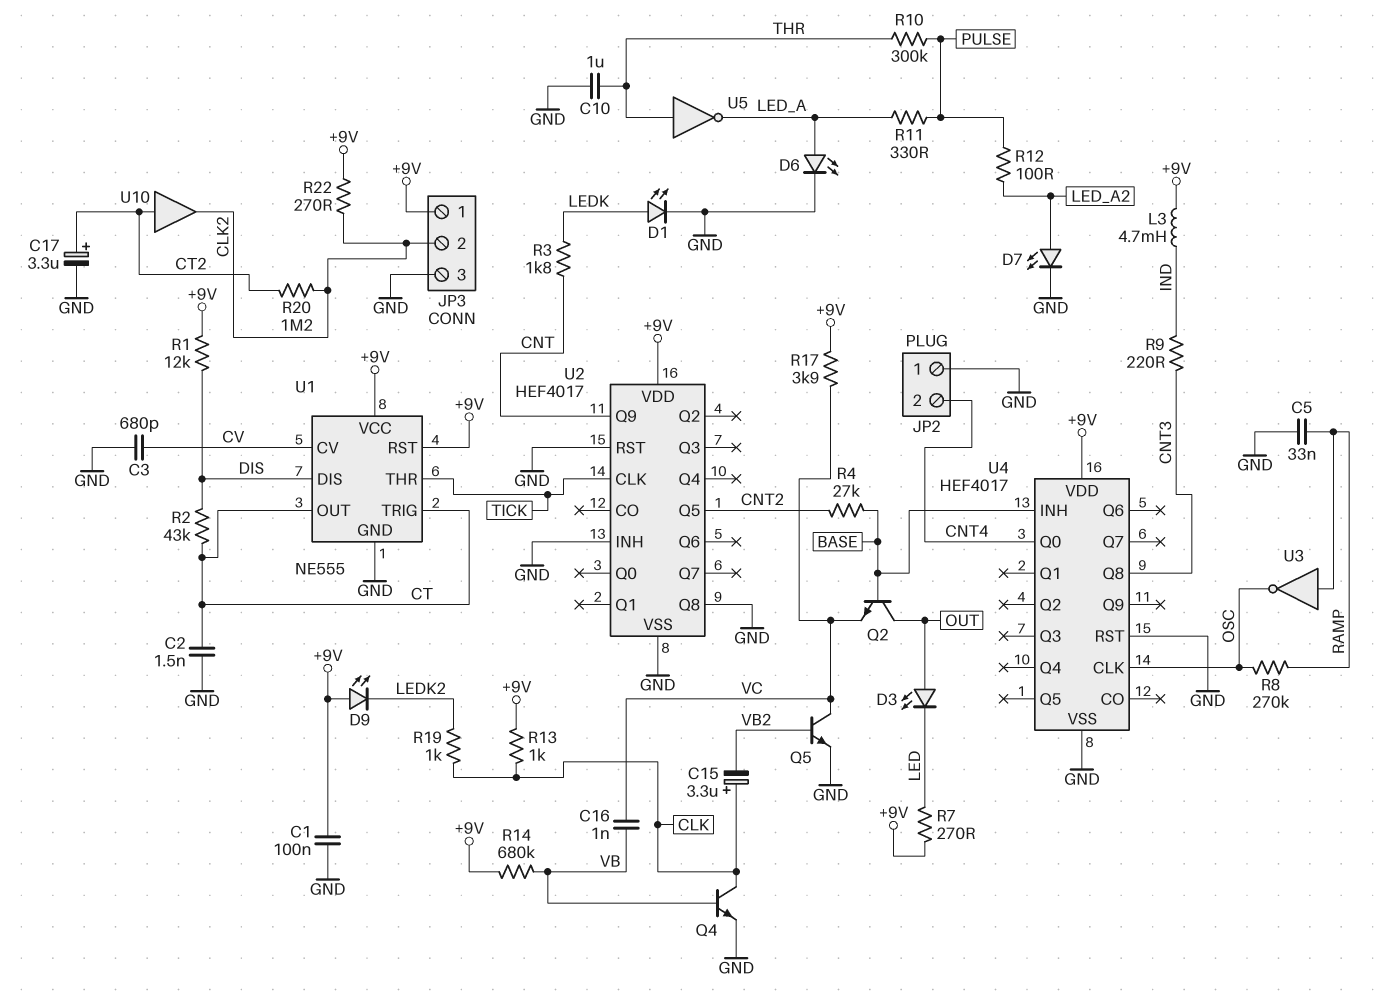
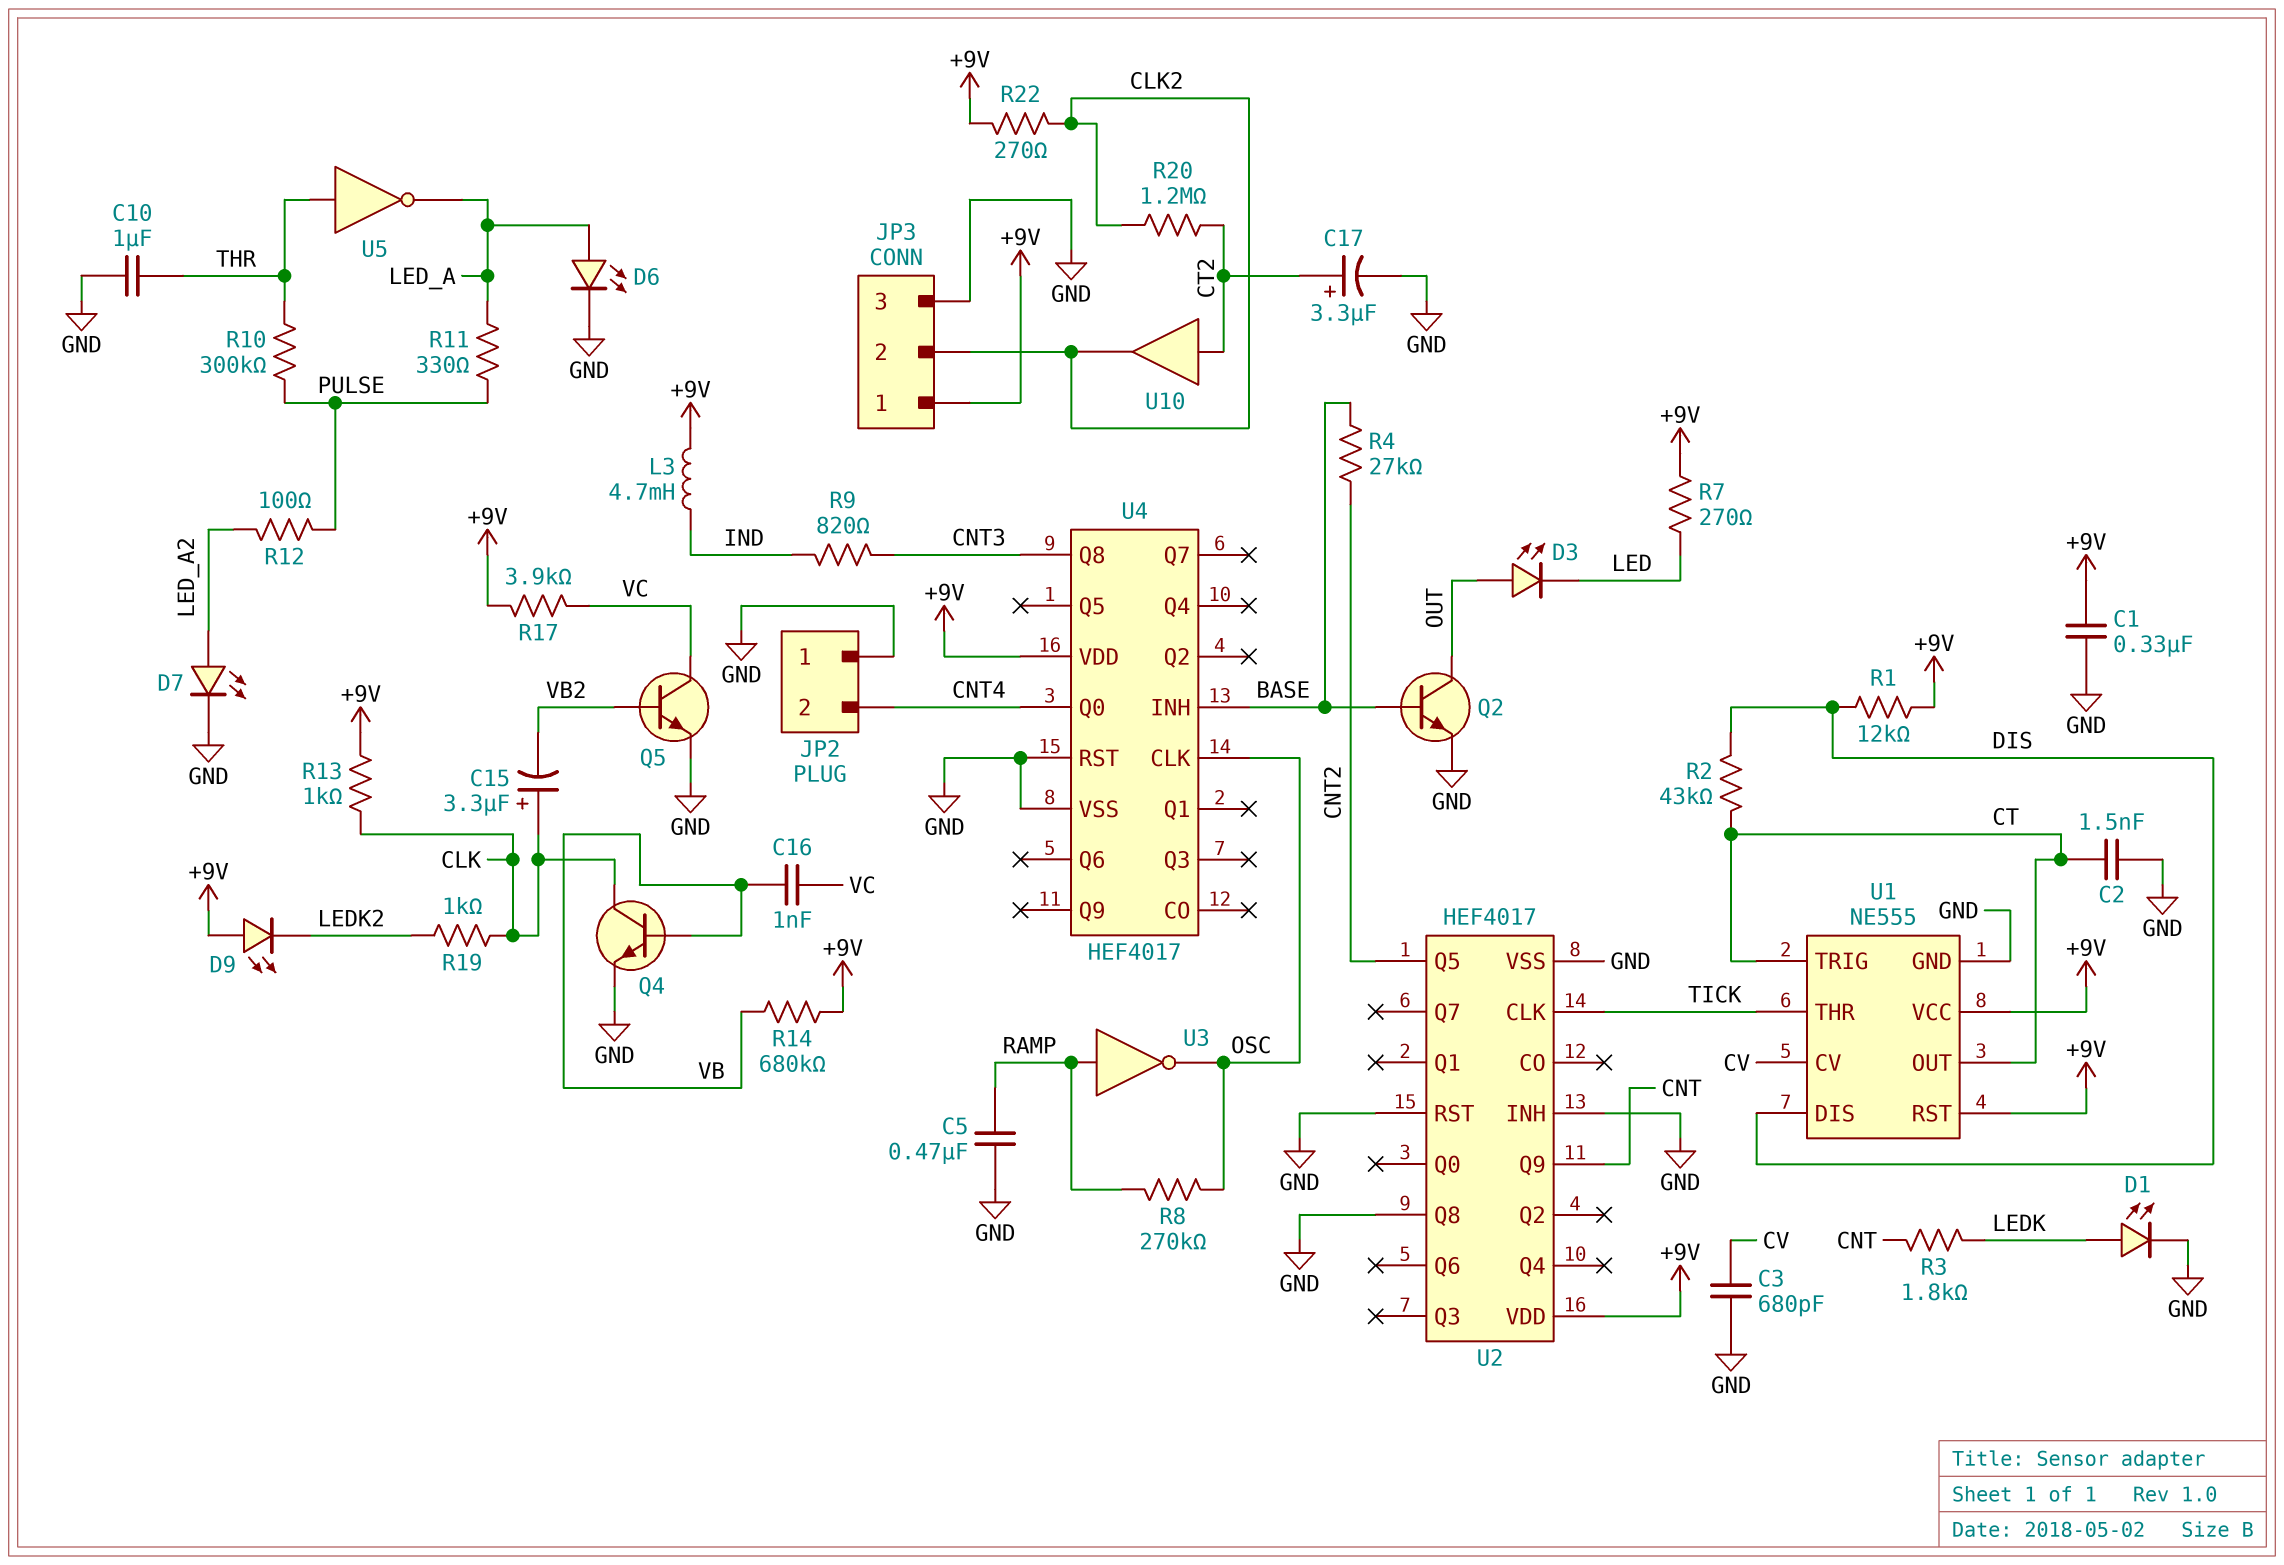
C1: 100nF (+9V, GND) -> 330nF (+9V, GND)
C5: 33nF (GND, RAMP) -> 470nF (GND, RAMP)
Q2: NPN (B BASE, C OUT, E VC) -> NPN (B BASE, C OUT, E GND)
R9: 220 (CNT3, IND) -> 820 (CNT3, IND)

